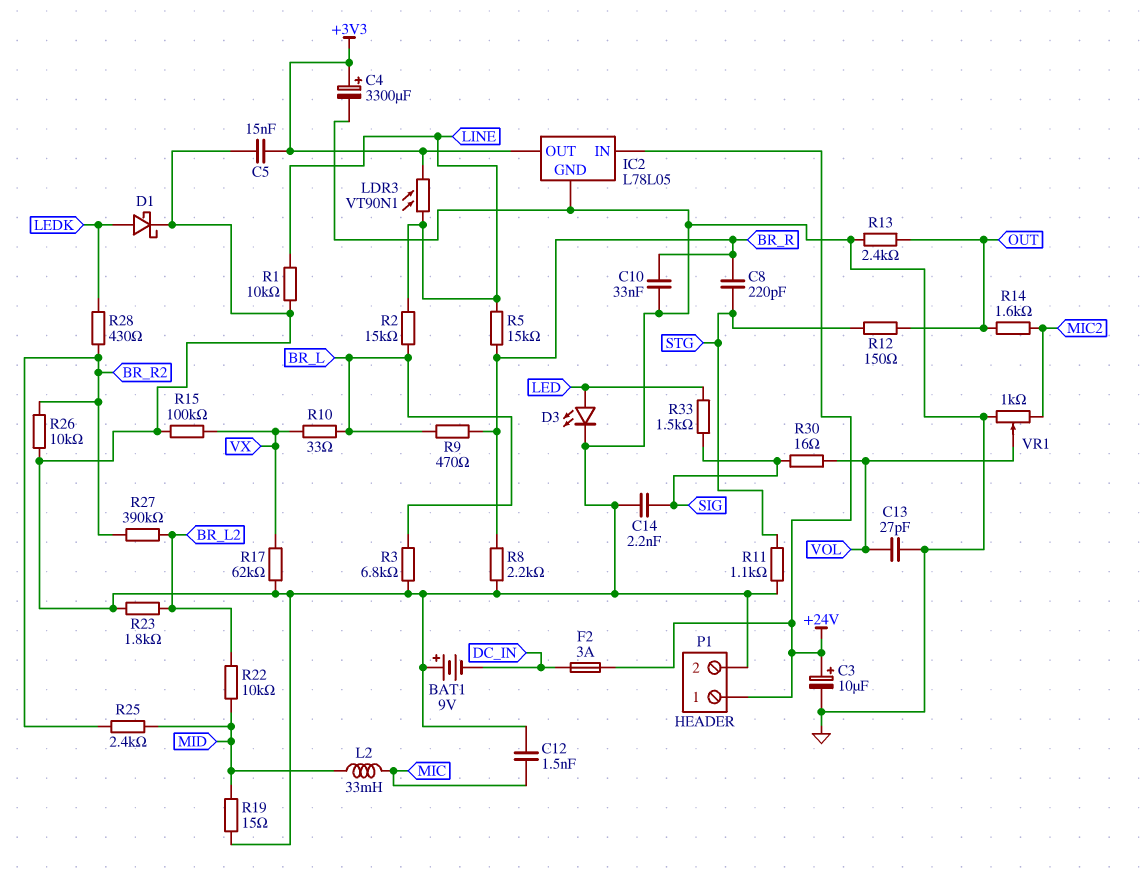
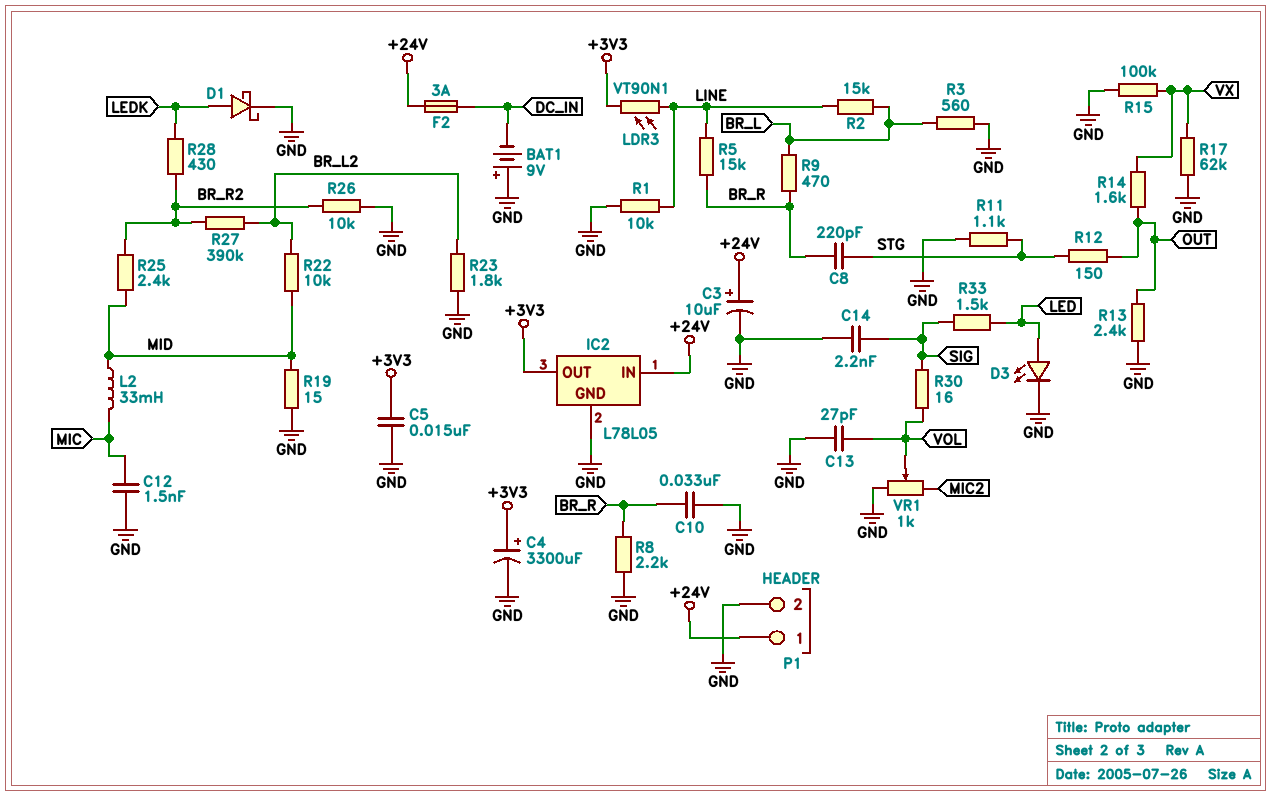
R3: 6.8k (BR_L, GND) -> 560 (BR_L, GND)
R10: 33 (BR_L, VX) -> none
R14: 1.6k (MIC2, OUT) -> 1.6k (OUT, VX)

